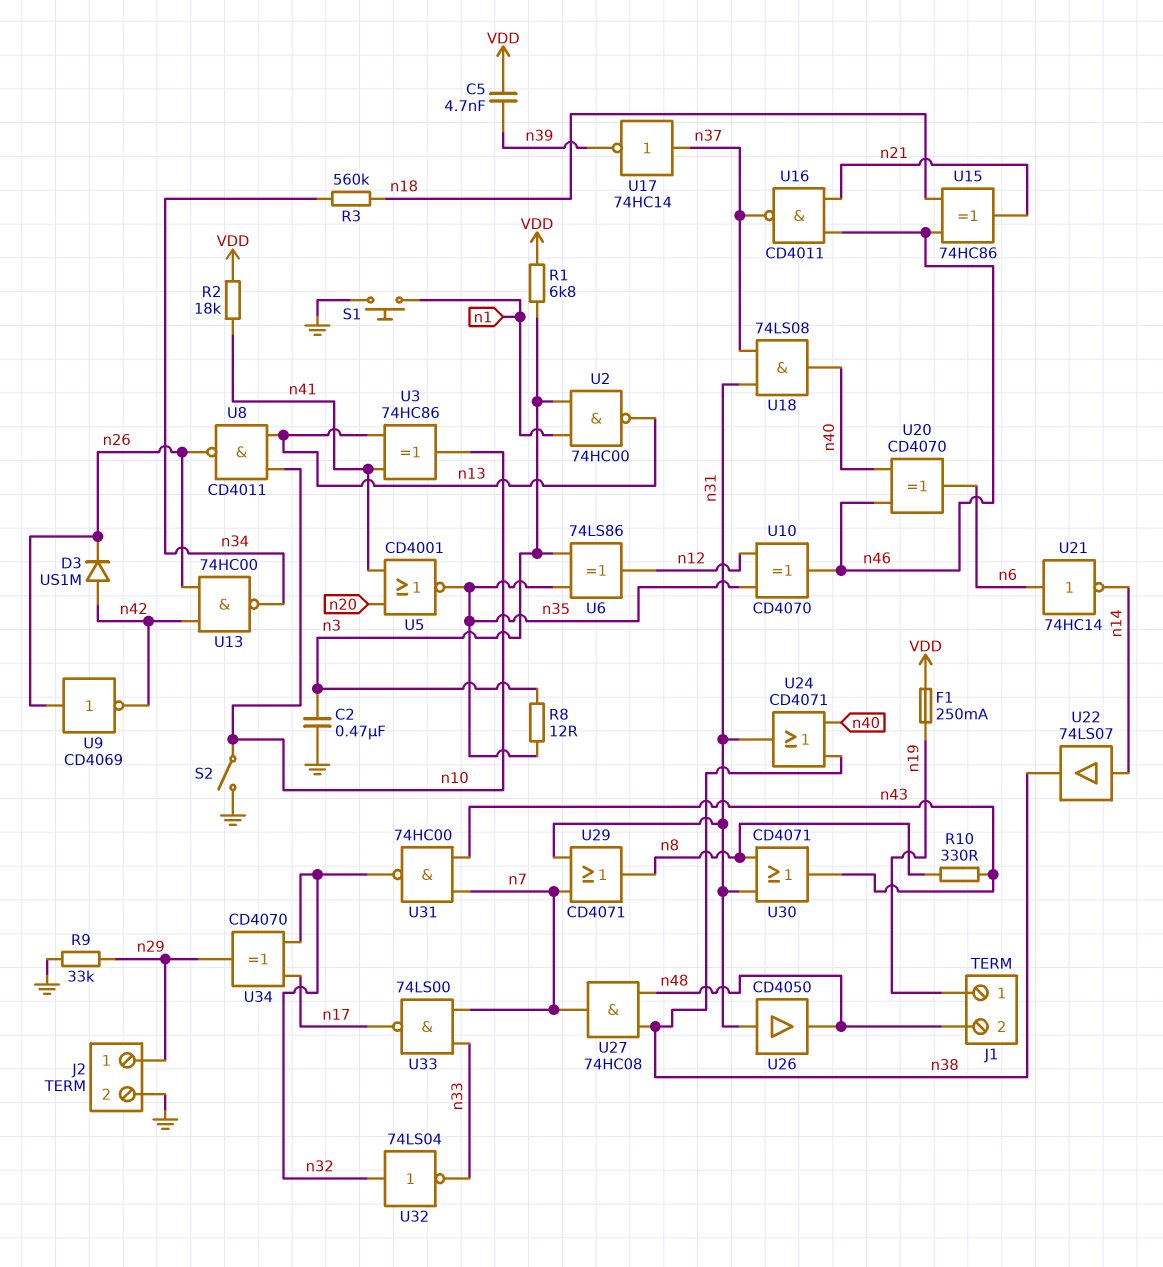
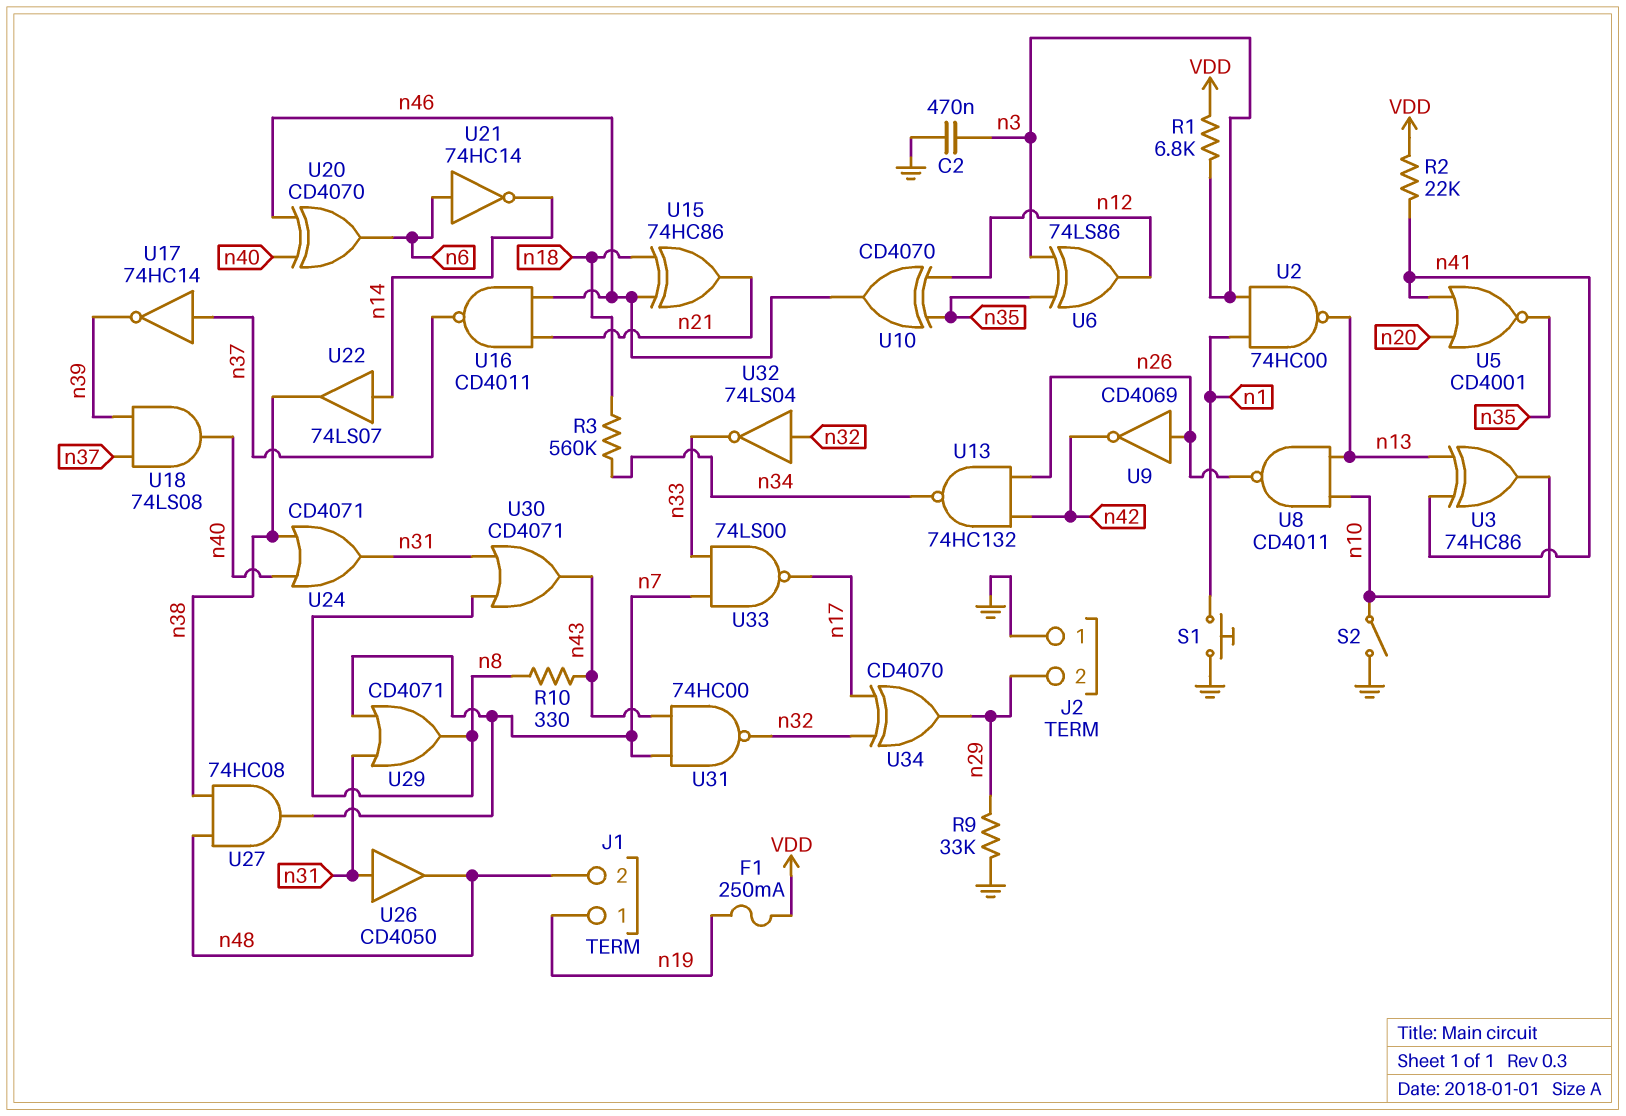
C5: 4.7nF (VDD, n39) -> none
D3: diode US1M (A n42, K n26) -> none
J2 pin 1: n29 -> GND
J2 pin 2: GND -> n29
R2: 18k (VDD, n41) -> 22k (VDD, n41)
R8: 12 (n3, n35) -> none
U13: NAND 74HC00 (in n26, in n42, out n34) -> NAND 74HC132 (in n26, in n42, out n34)
U18: AND 74LS08 (in n31, in n37, out n40) -> AND 74LS08 (in n37, in n39, out n40)

